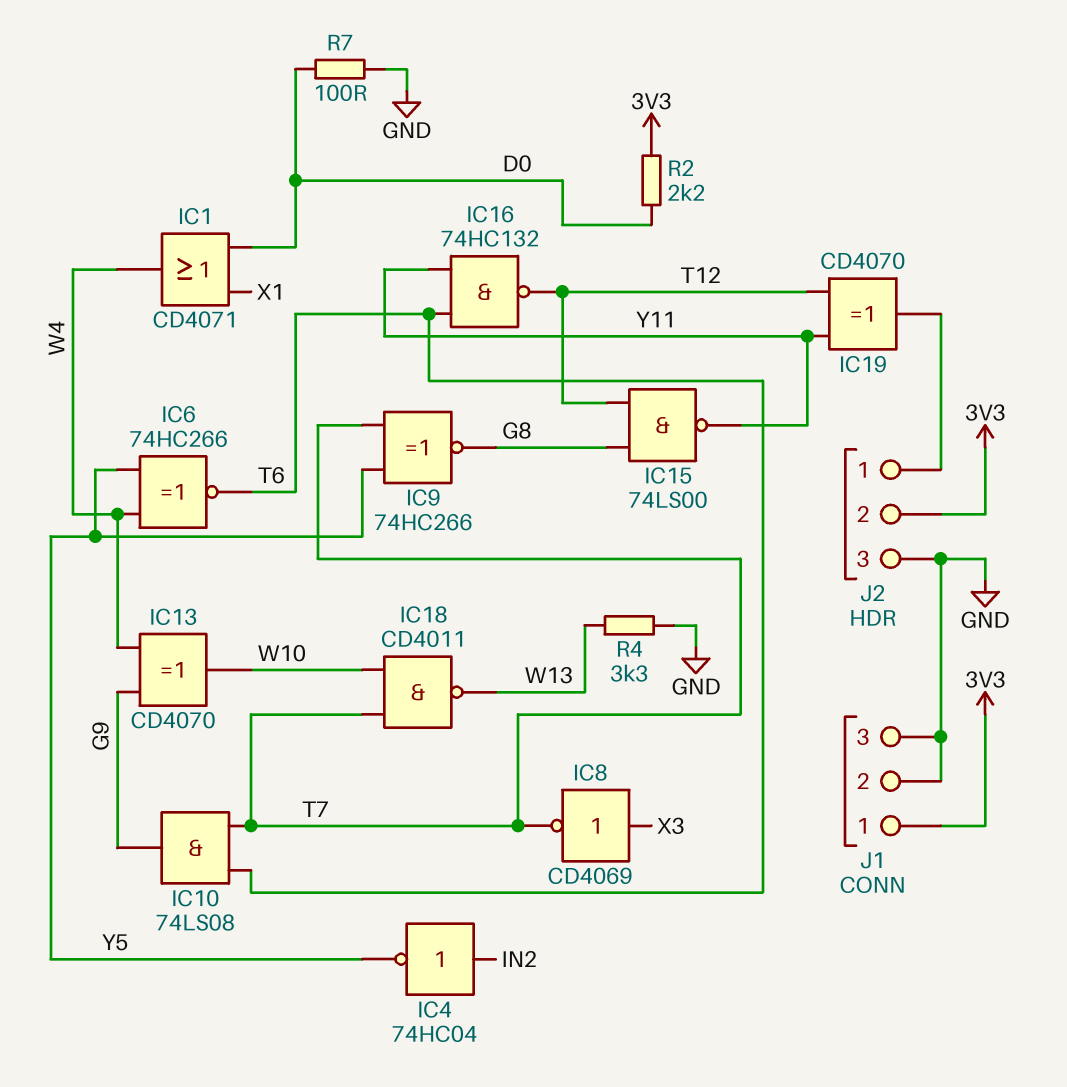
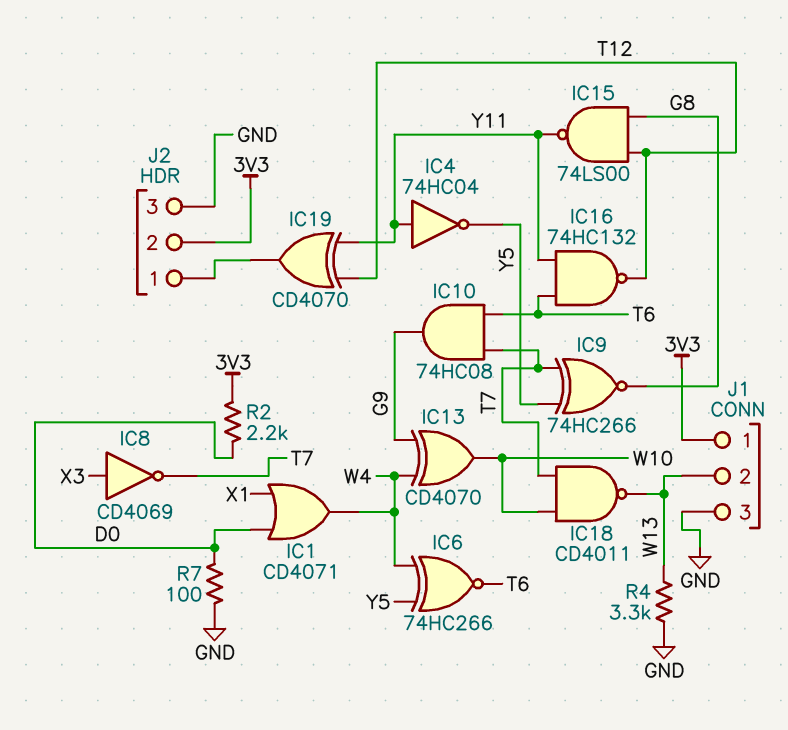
IC4: NOT 74HC04 (in IN2, out Y5) -> NOT 74HC04 (in Y11, out Y5)
IC10: AND 74LS08 (in T6, in T7, out G9) -> AND 74HC08 (in T6, in T7, out G9)
J1 pin 2: GND -> W13

